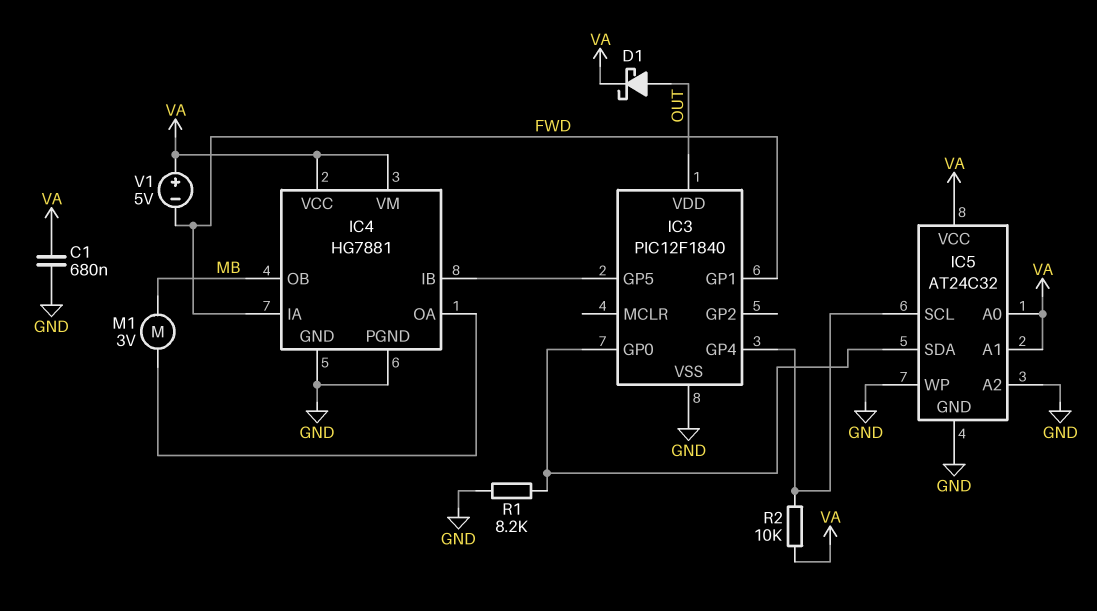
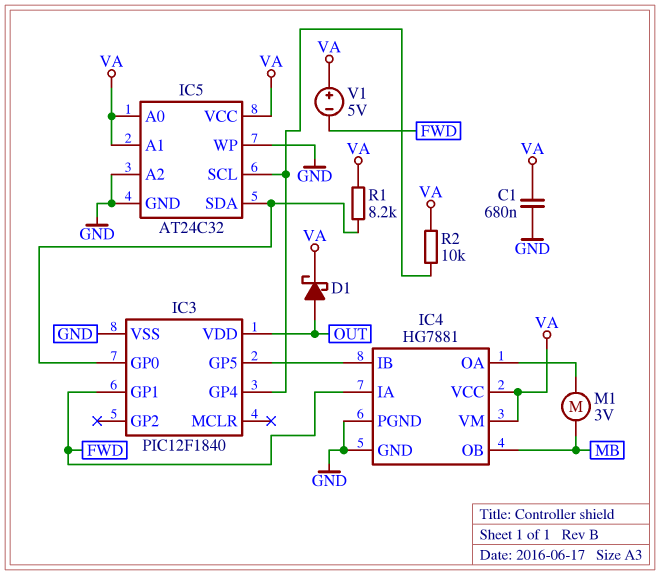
R1: 8.2k (GND, IC3/GP0) -> 8.2k (IC3/GP0, VA)

